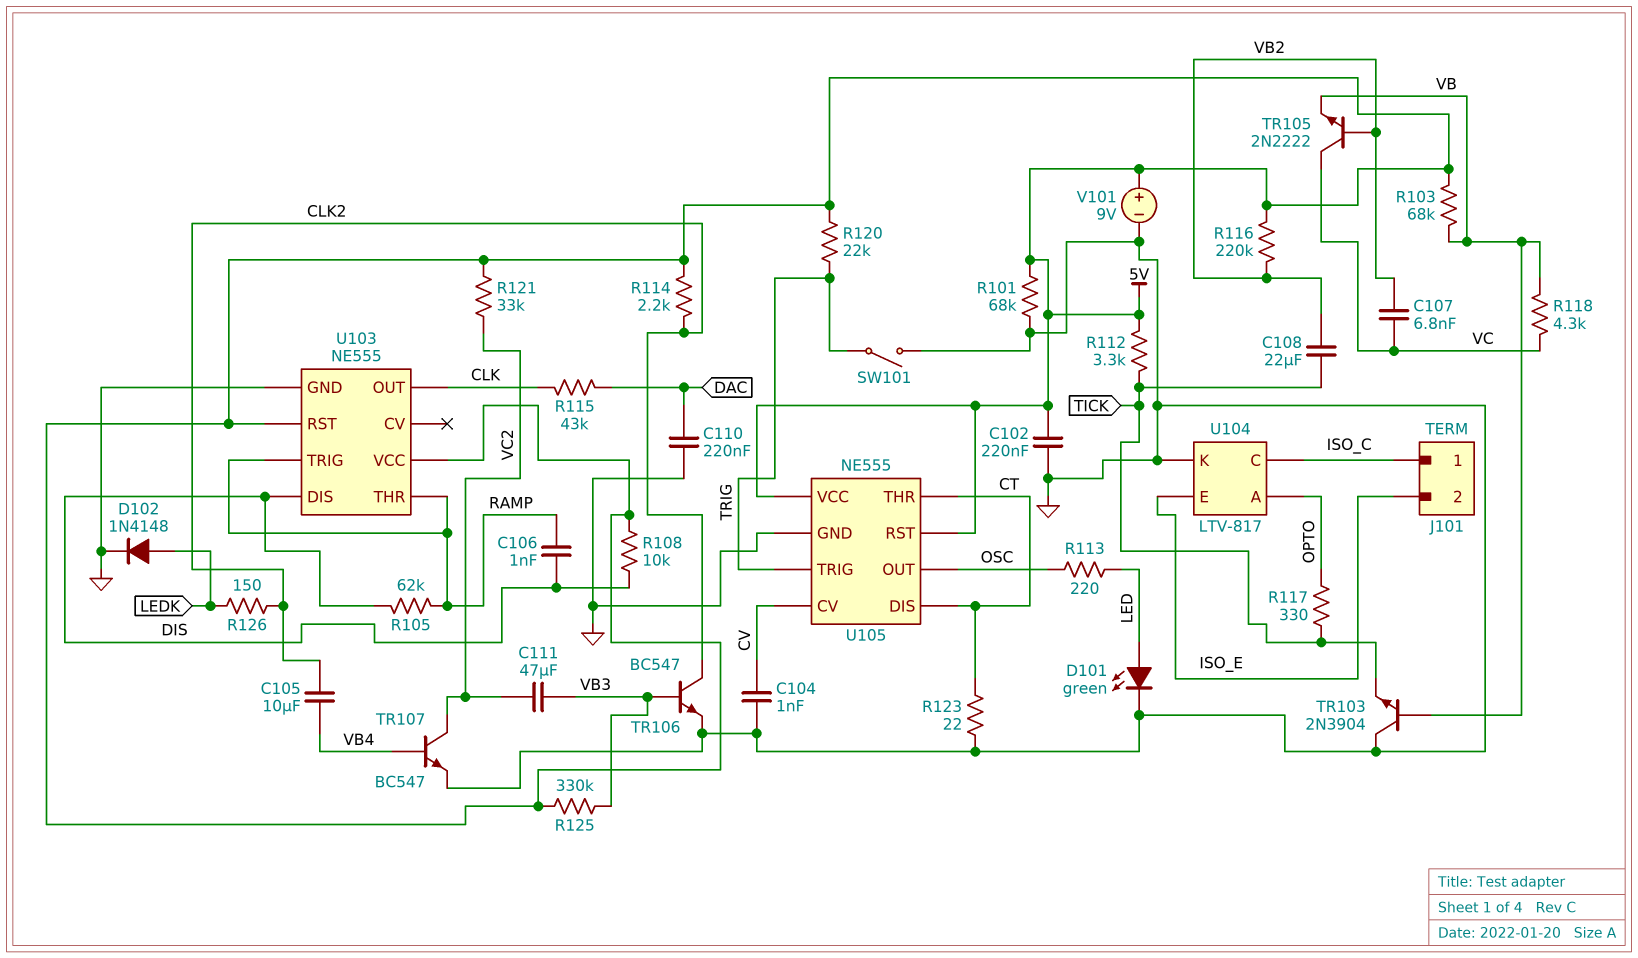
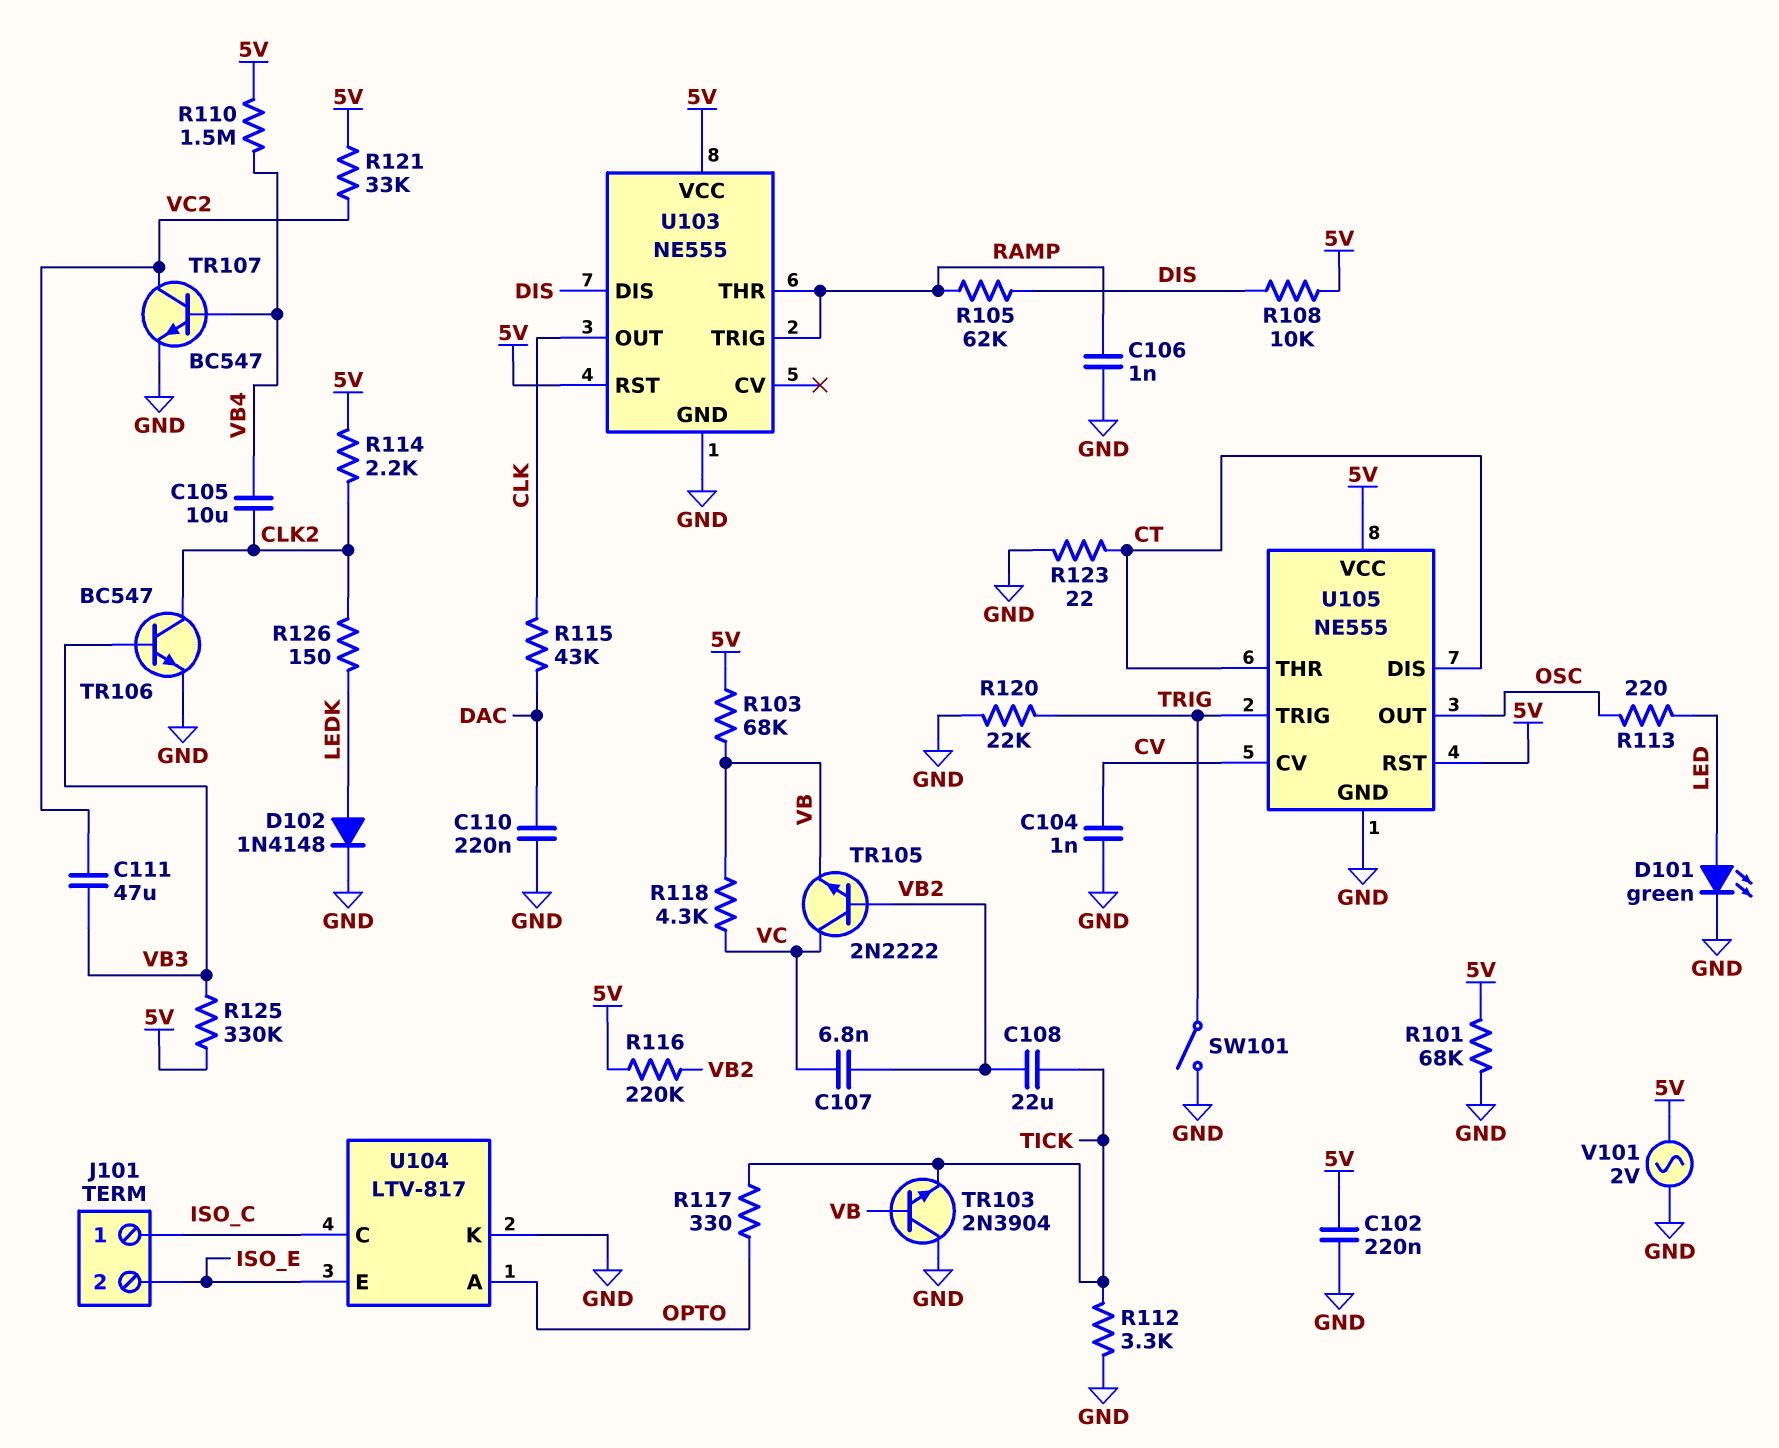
C106: 1nF (DIS, RAMP) -> 1nF (GND, RAMP)
R110: none -> 1.5M (5V, VB4)
R112: 3.3k (5V, TICK) -> 3.3k (GND, TICK)
R120: 22k (5V, TRIG) -> 22k (GND, TRIG)
V101: 9V (plus 5V, minus GND) -> AC 2V (5V, GND)

